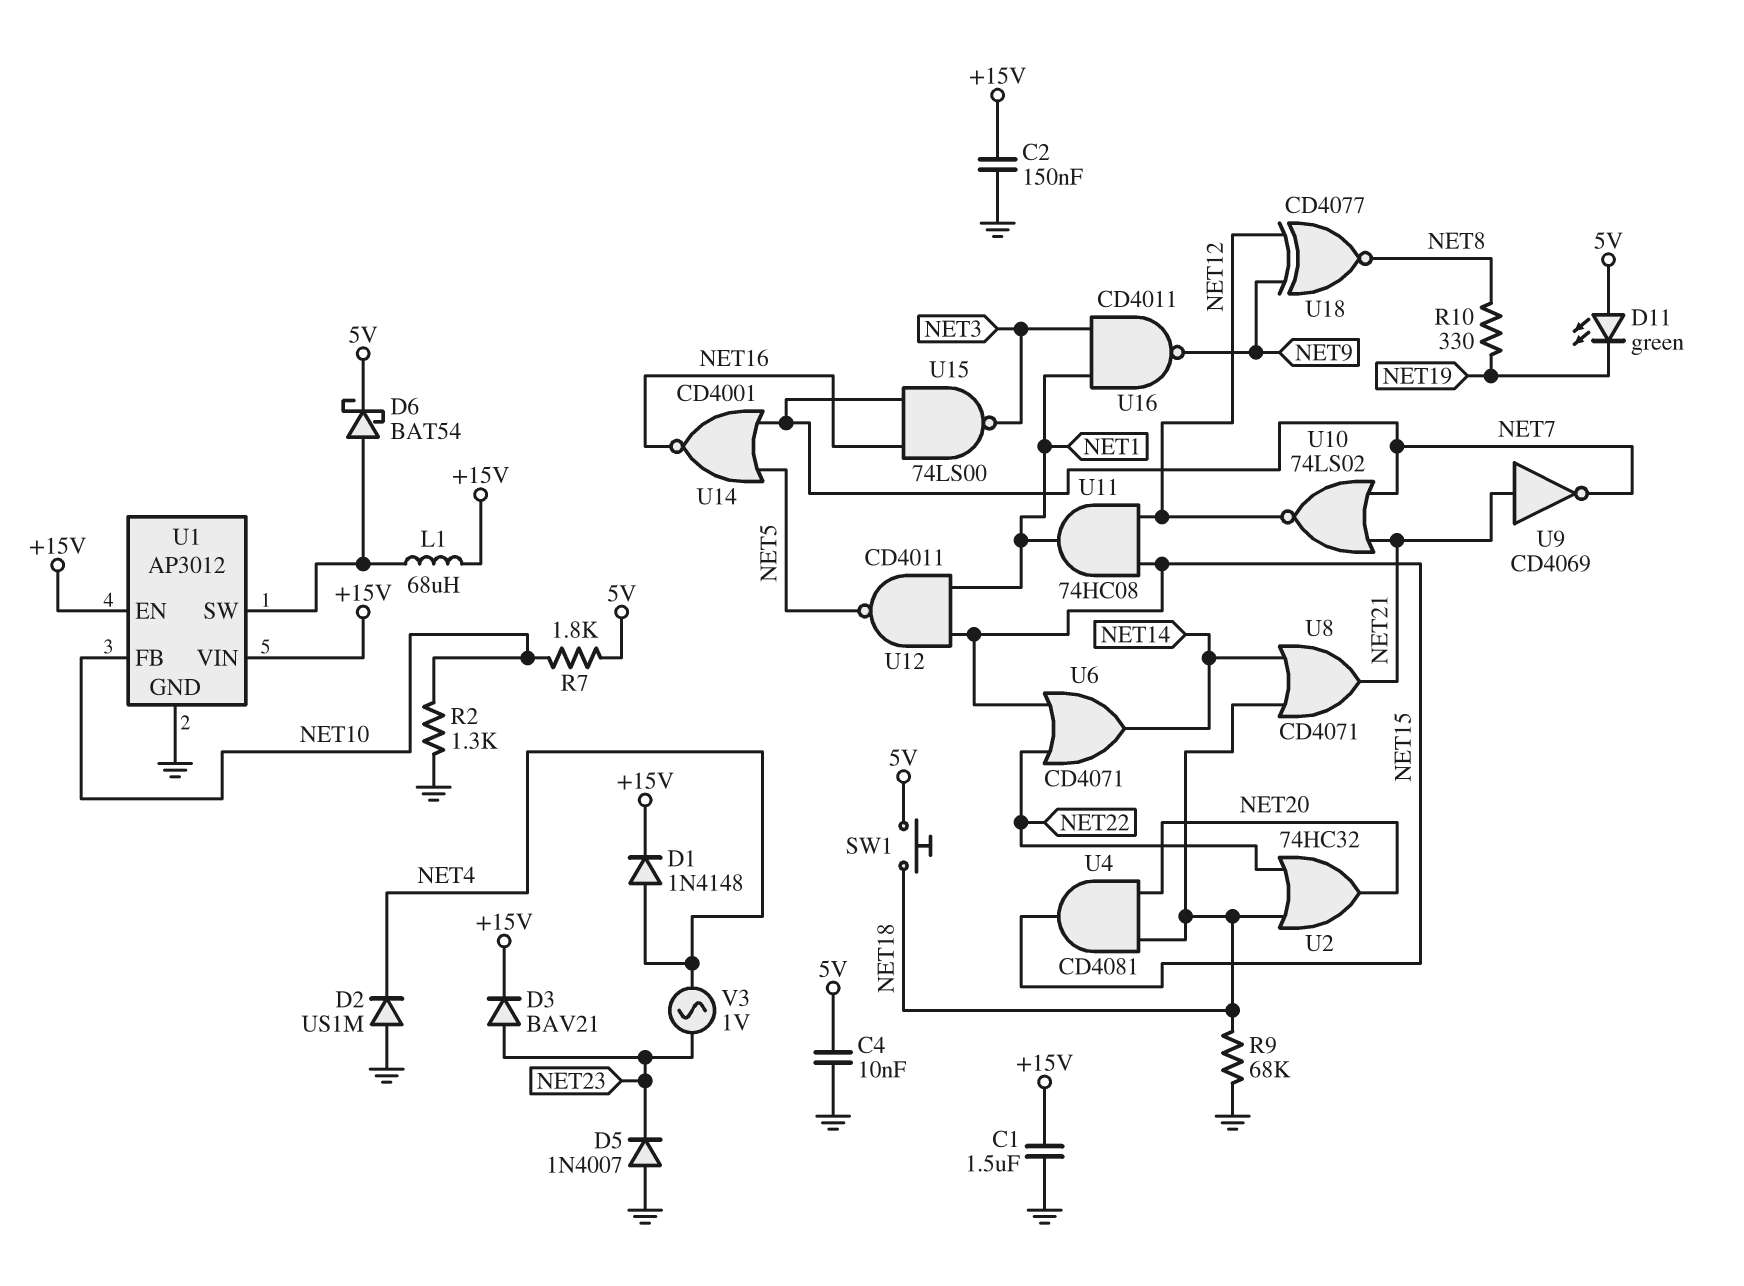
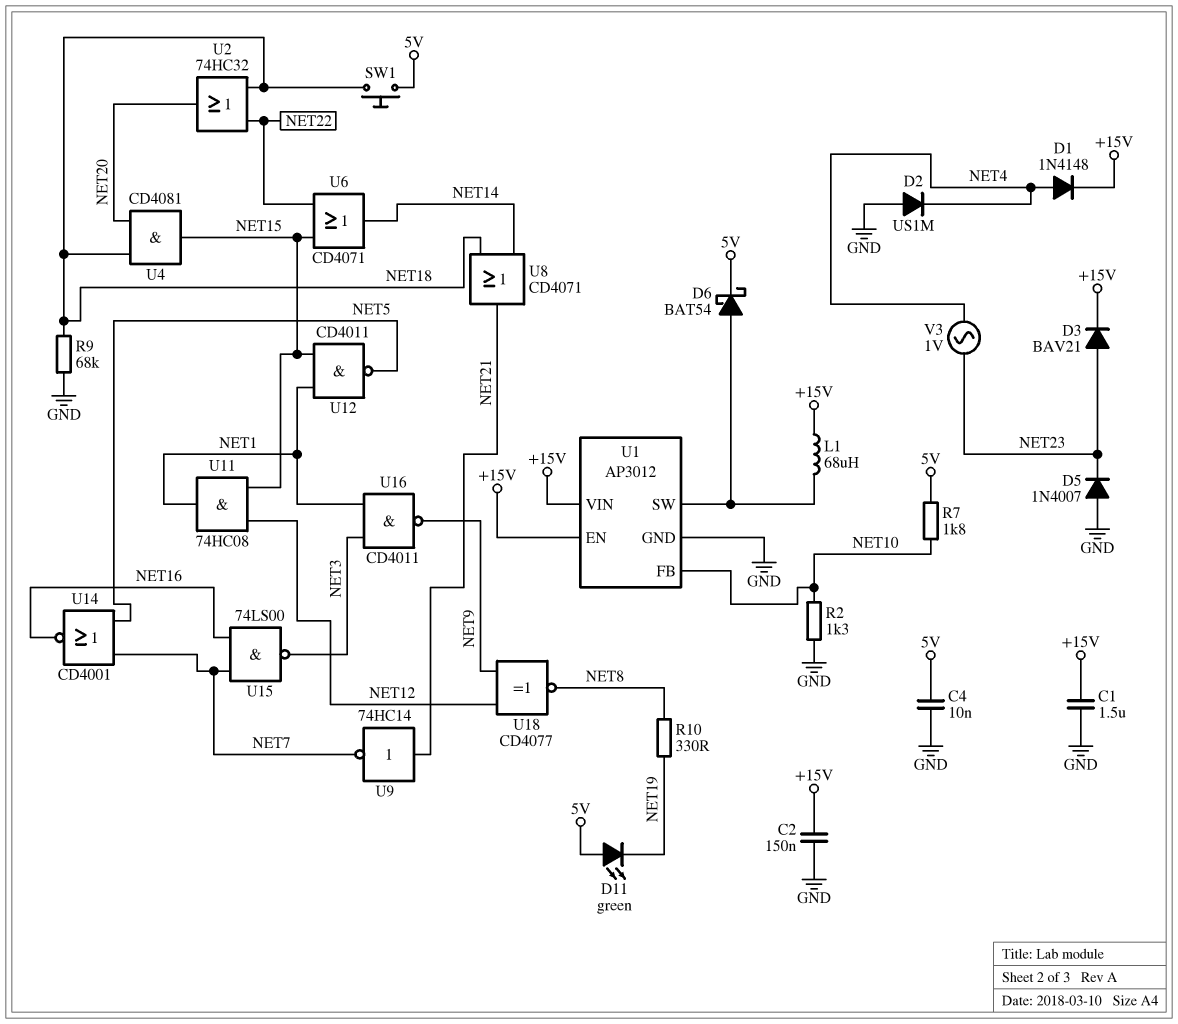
U9: NOT CD4069 (in NET21, out NET7) -> NOT 74HC14 (in NET21, out NET7)
U10: NOR 74LS02 (in NET7, in NET21, out NET12) -> none

